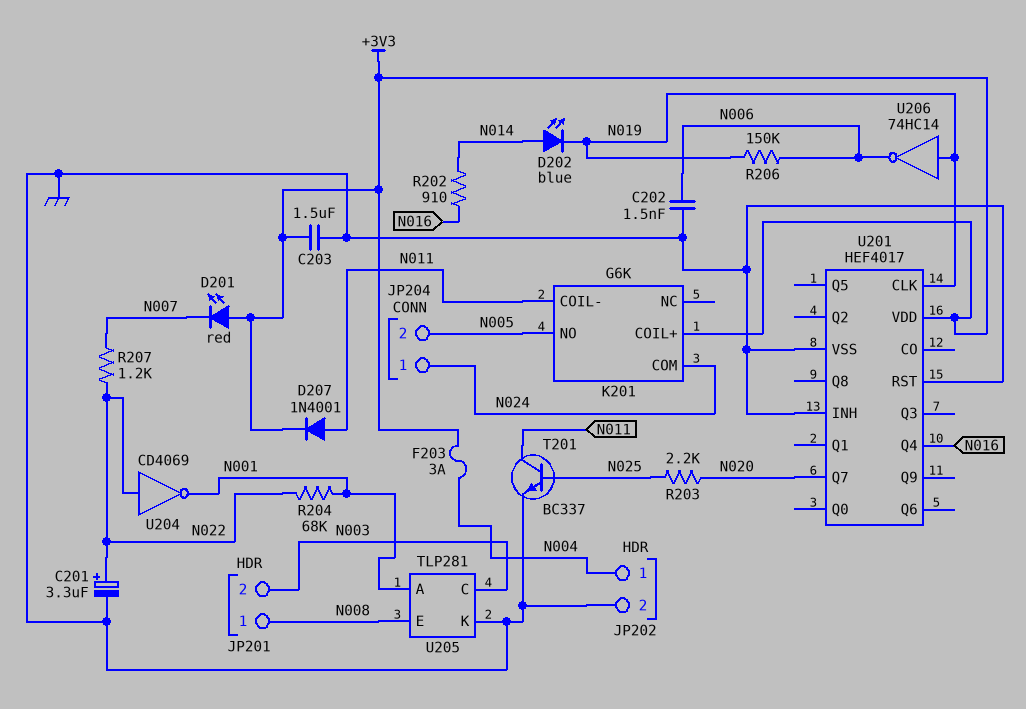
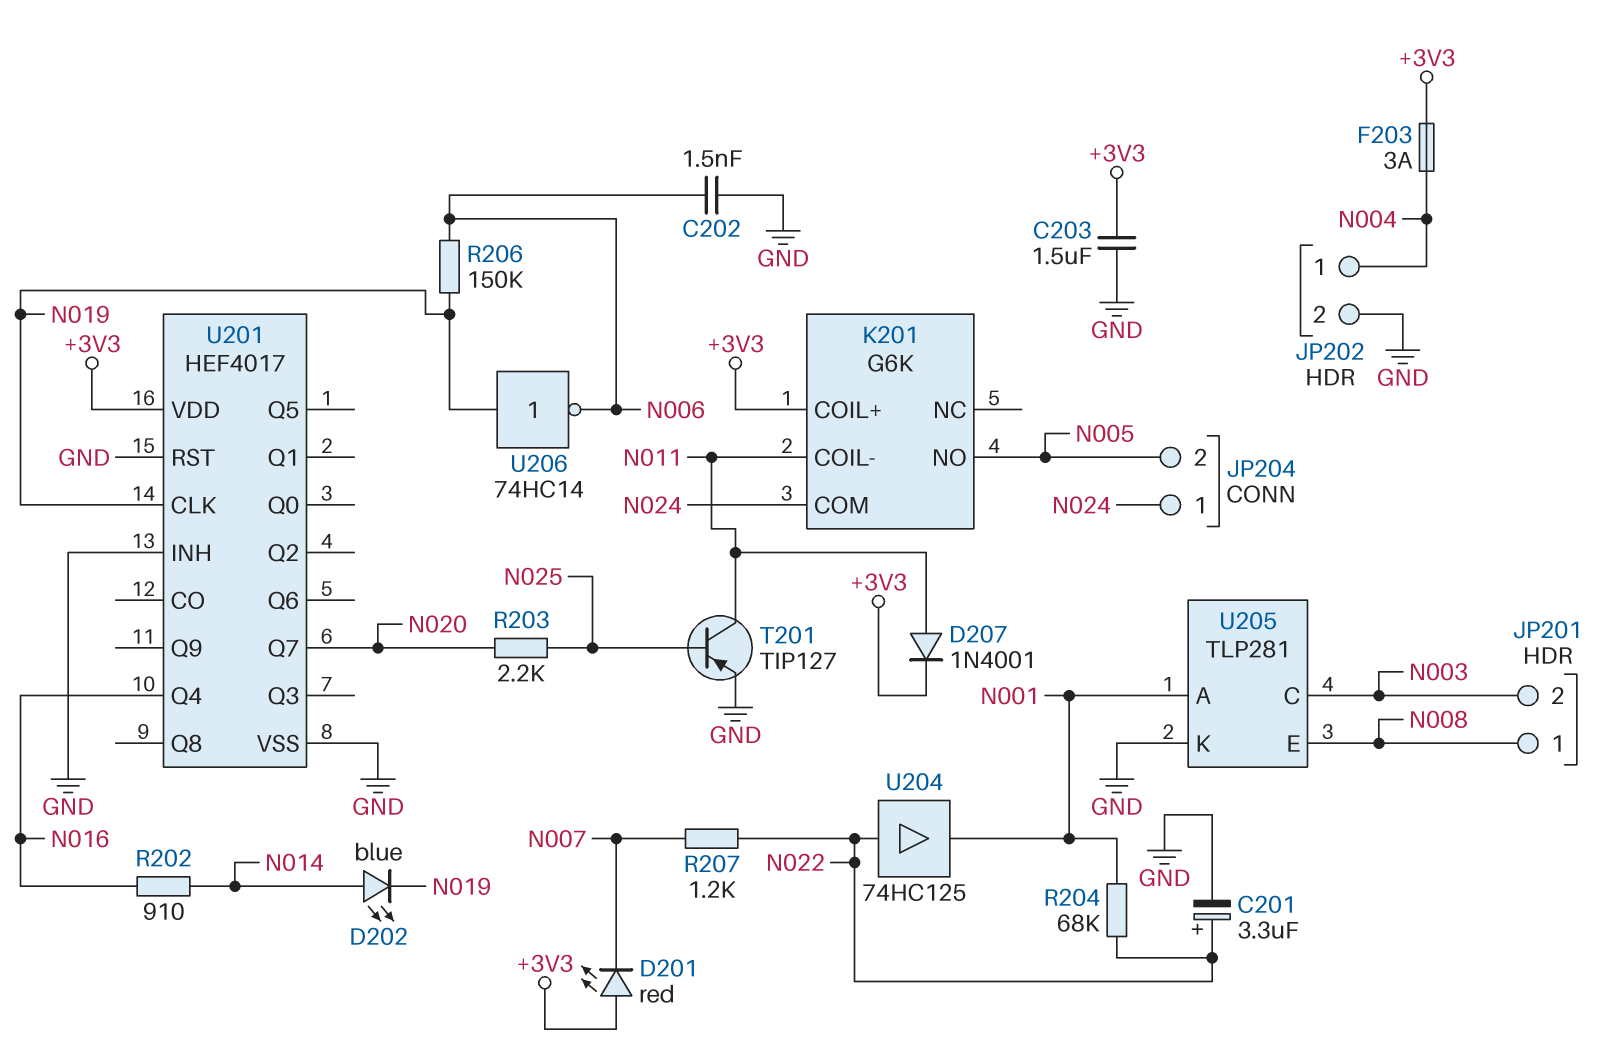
T201: NPN BC337 (B N025, C N011, E GND) -> PNP TIP127 (B N025, C N011, E GND)
U204: NOT CD4069 (in N022, out N001) -> buffer 74HC125 (in N022, out N001)

